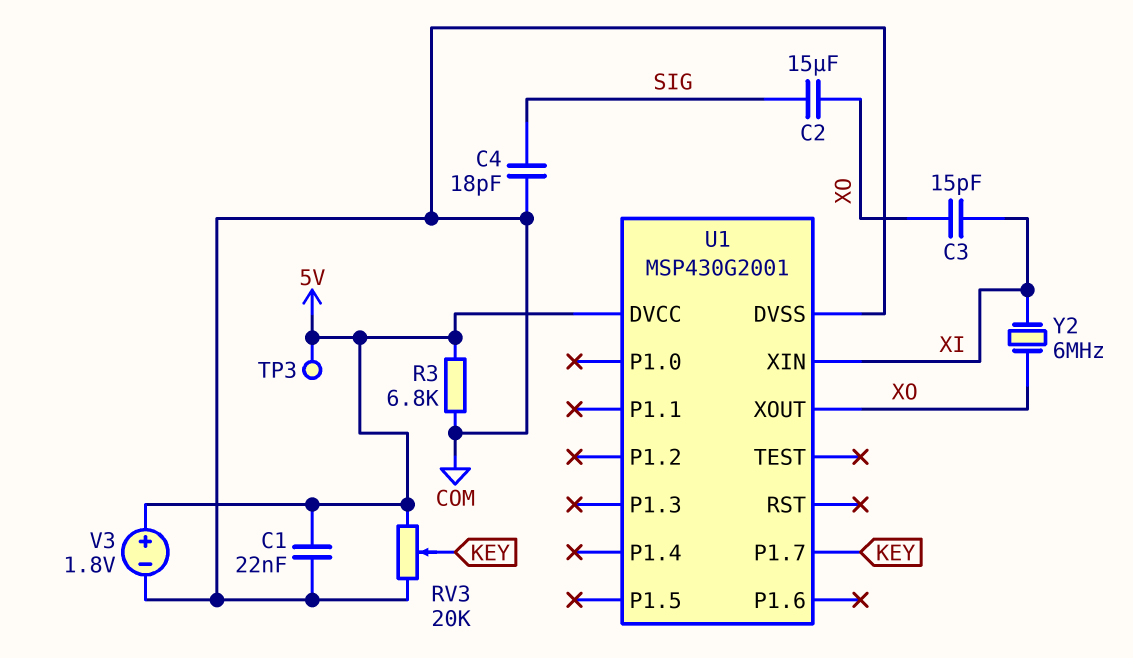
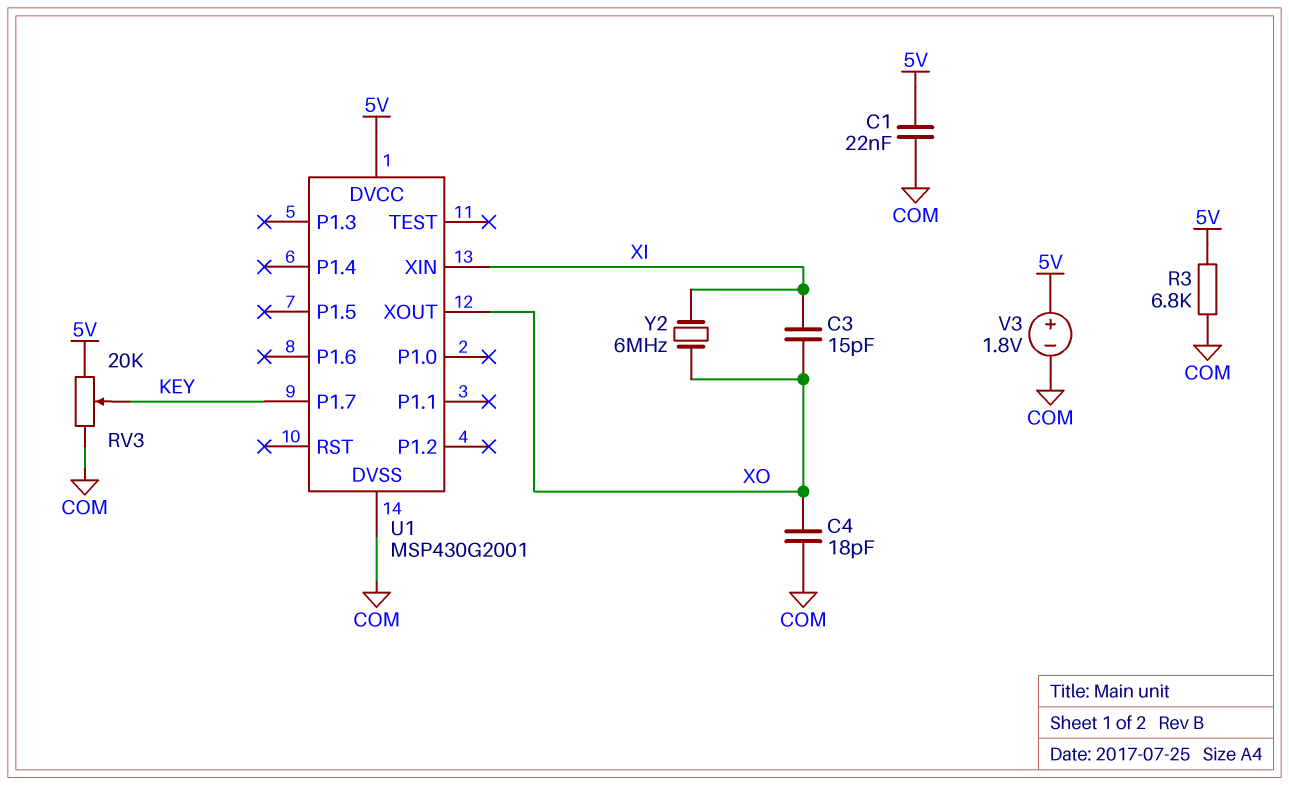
C2: 15uF (SIG, XO) -> none
C4: 18pF (COM, SIG) -> 18pF (COM, XO)
TP3: test point (5V) -> none

